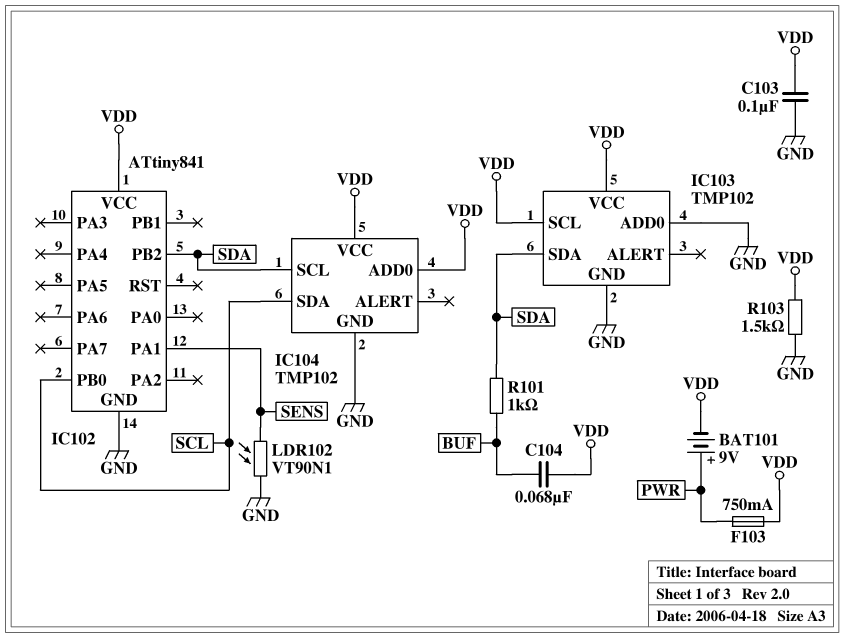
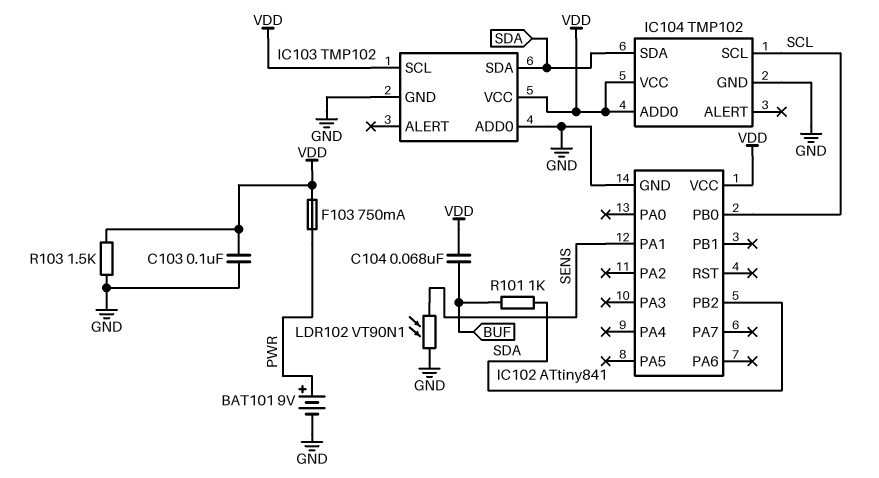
BAT101: 9V (plus PWR, minus VDD) -> 9V (plus PWR, minus GND)
IC104 pin SCL: SDA -> SCL
IC104 pin SDA: SCL -> SDA

